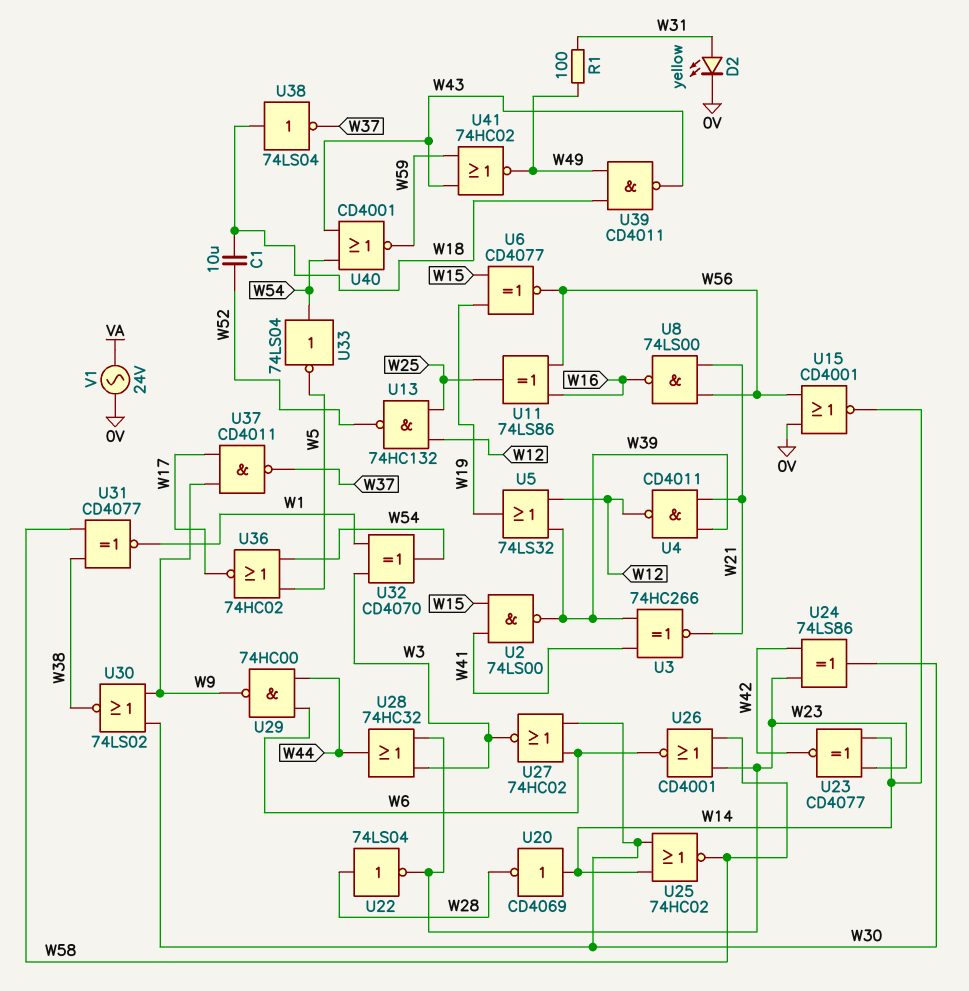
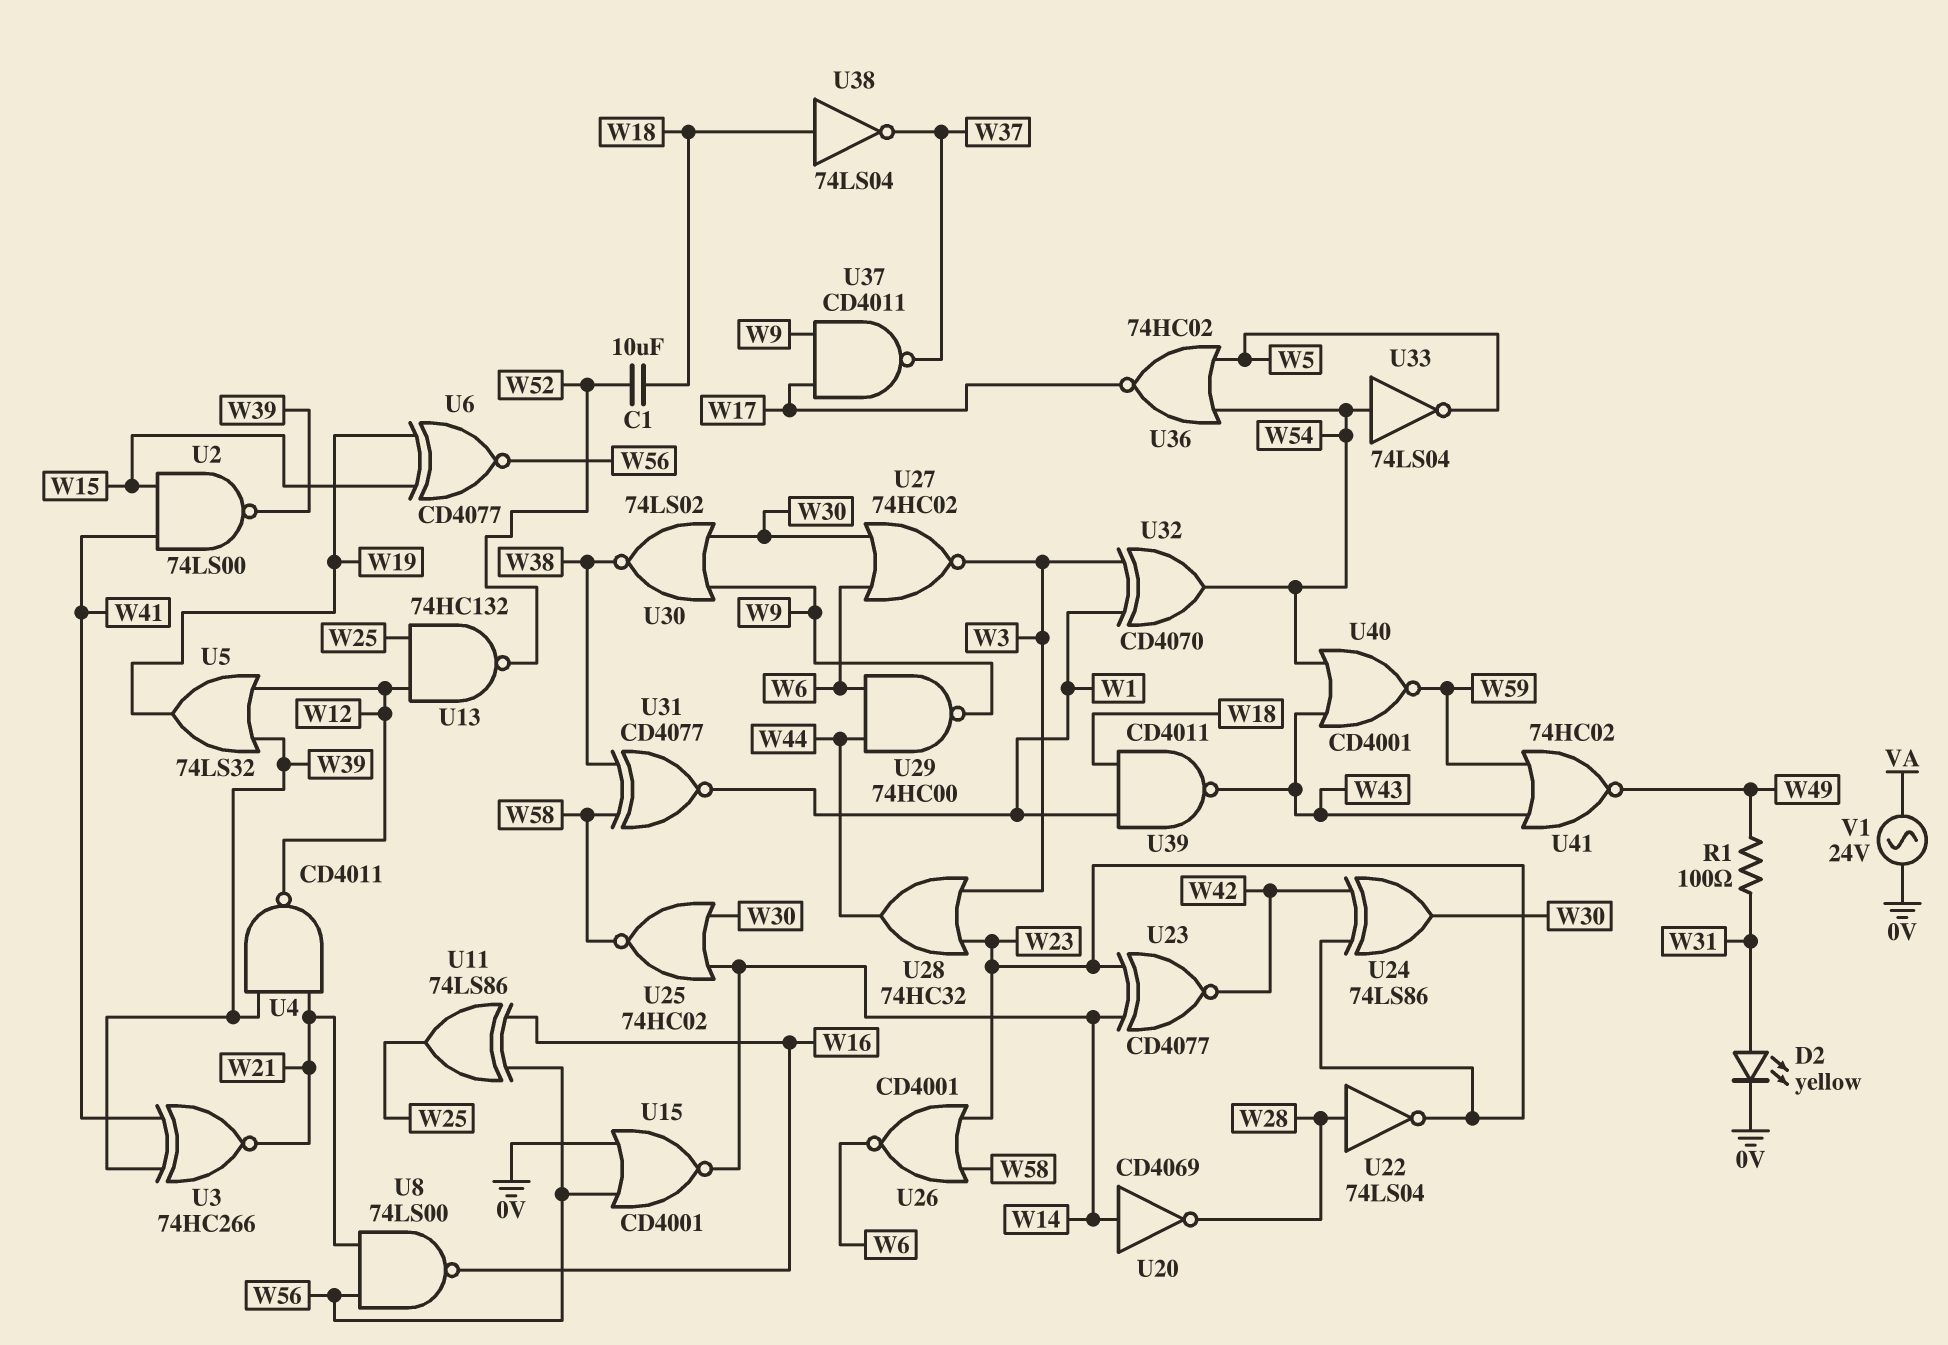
U39: NAND CD4011 (in W18, in W49, out W43) -> NAND CD4011 (in W1, in W18, out W43)

